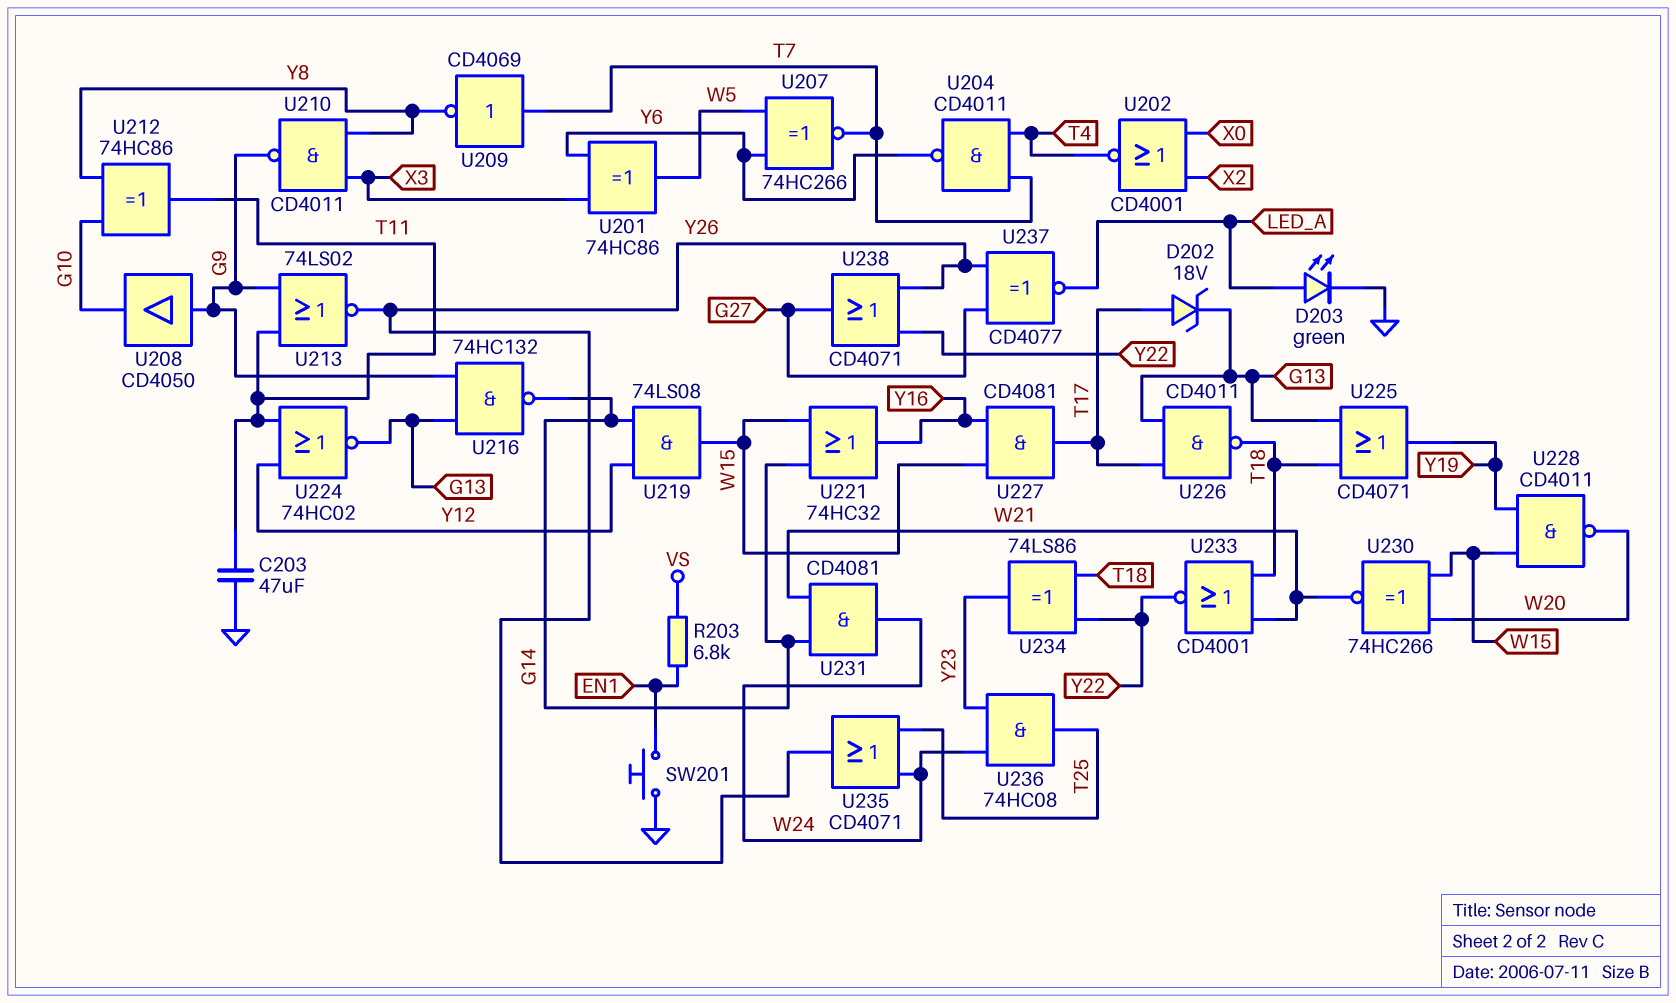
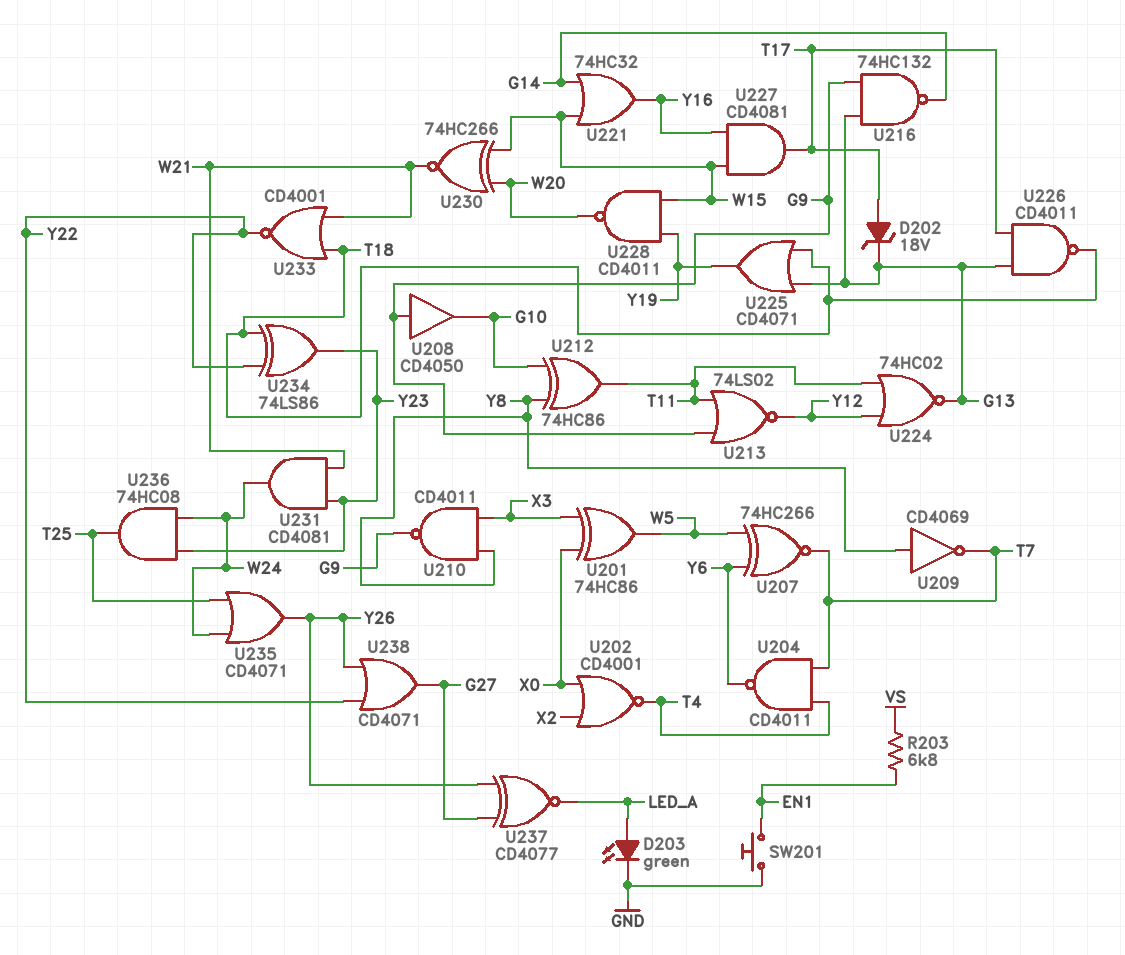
C203: 47uF (GND, T11) -> none
U201: XOR 74HC86 (in X3, in Y6, out W5) -> XOR 74HC86 (in X0, in X3, out W5)
U209: NOT CD4069 (in T7, out Y8) -> NOT CD4069 (in Y8, out T7)
U213: NOR 74LS02 (in G9, in T11, out Y26) -> NOR 74LS02 (in G9, in T11, out Y12)
U219: AND 74LS08 (in G14, in Y12, out W15) -> none
U231: AND CD4081 (in G14, in W21, out W24) -> AND CD4081 (in W21, in Y23, out W24)

